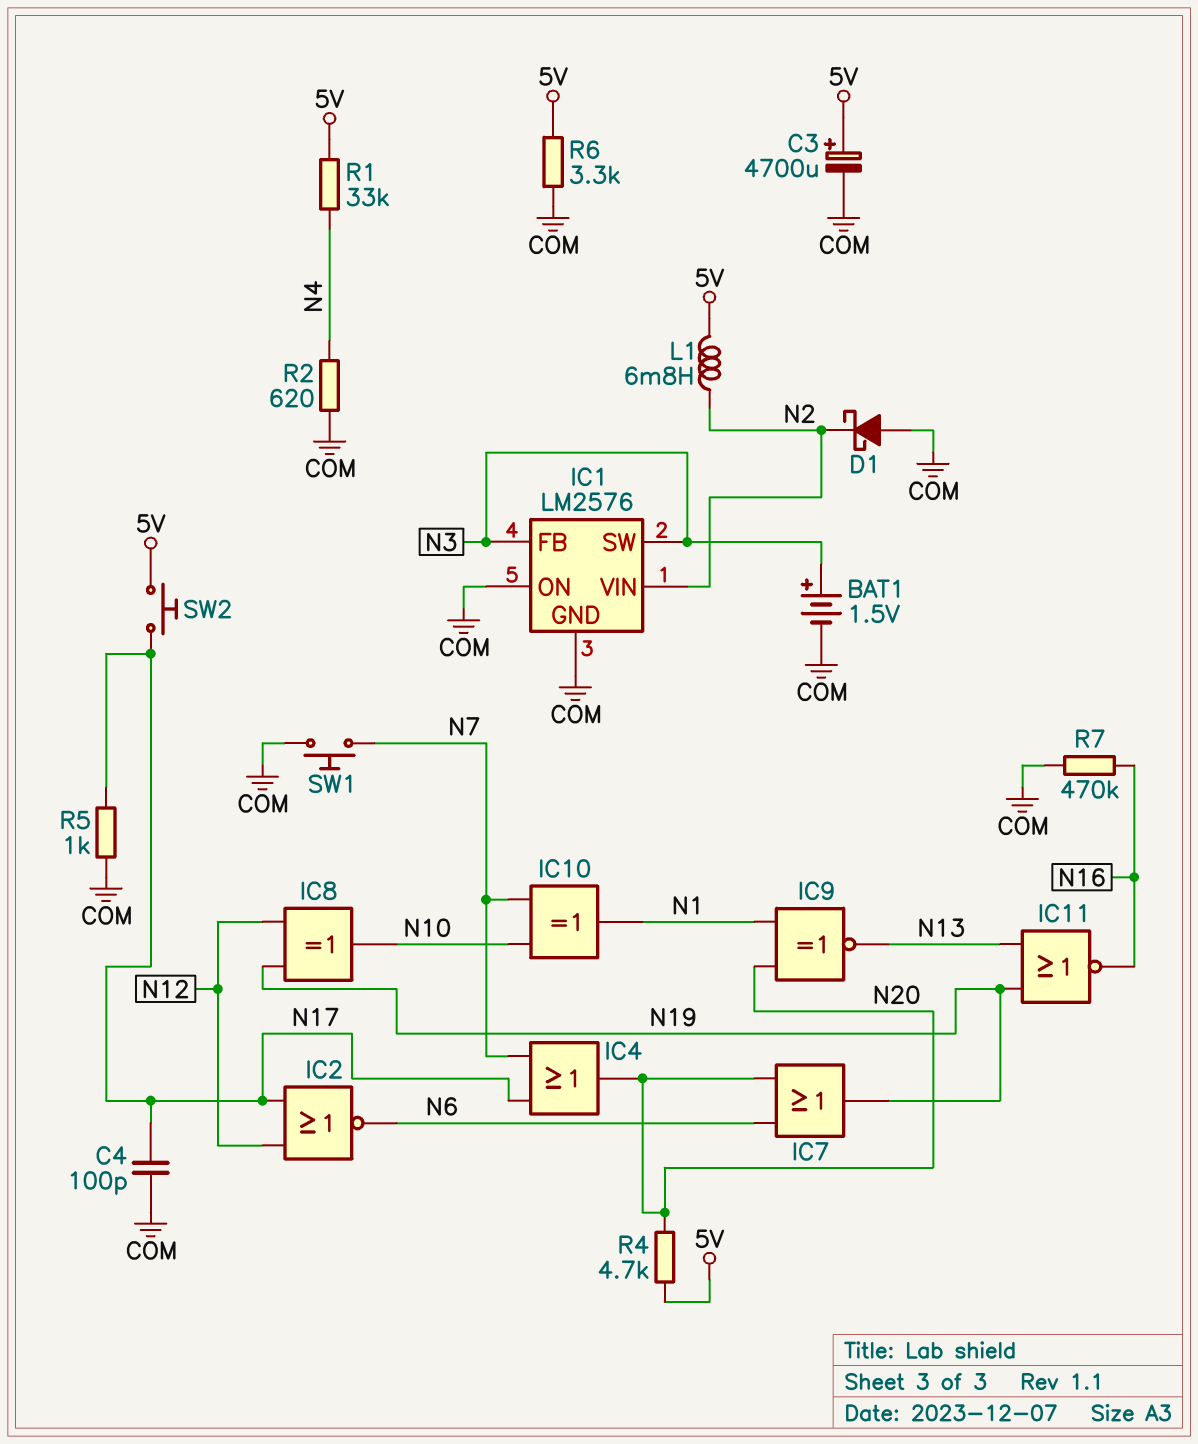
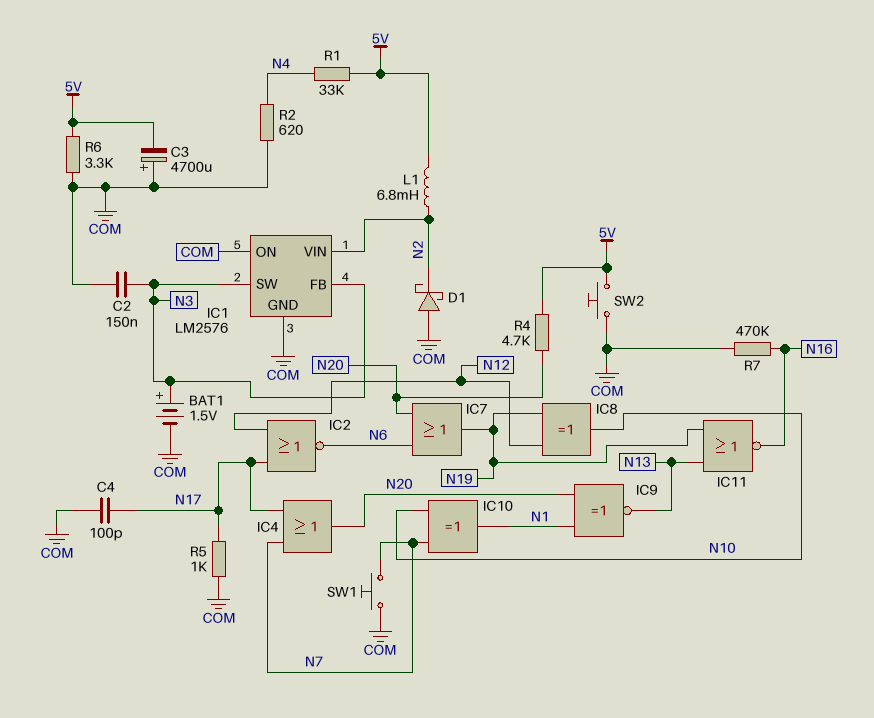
C2: none -> 150nF (COM, N3)
C3: 4700uF (plus 5V, minus COM) -> 4700uF (plus COM, minus 5V)
SW2: button (5V, N17) -> button (5V, COM)

